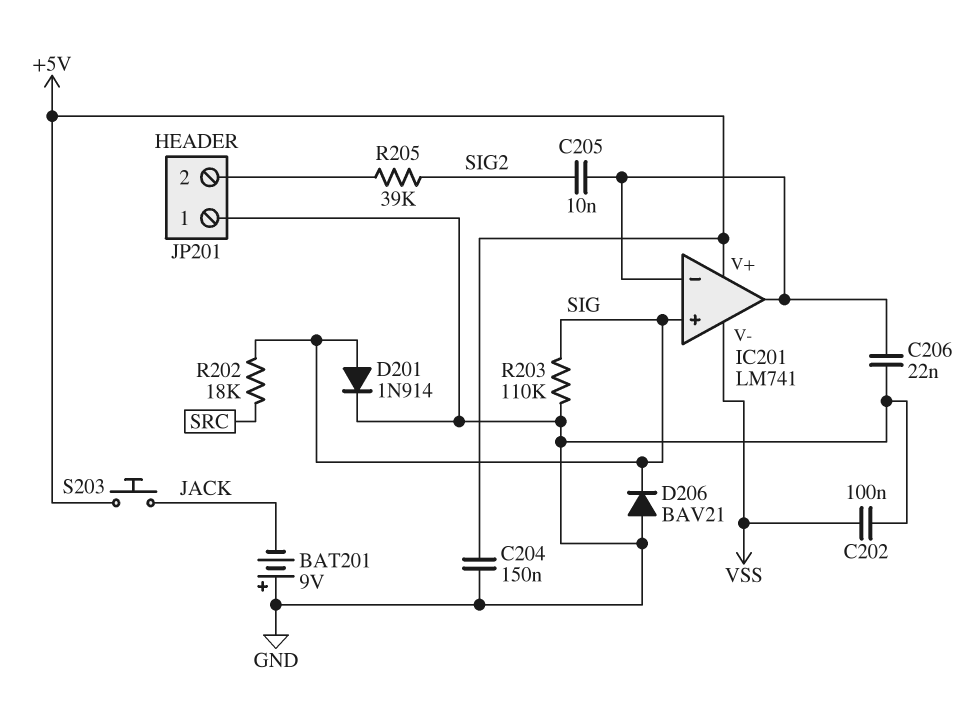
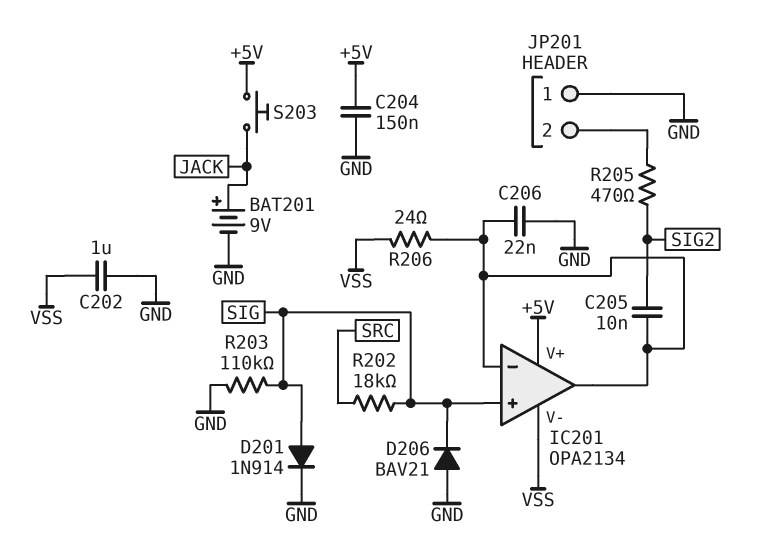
BAT201: 9V (plus GND, minus JACK) -> 9V (plus JACK, minus GND)
C202: 100nF (GND, VSS) -> 1uF (GND, VSS)
IC201: LM741 -> OPA2134
R205: 39k (JP201/2, SIG2) -> 470 (JP201/2, SIG2)
R206: none -> 24 (IC201/in-, VSS)

